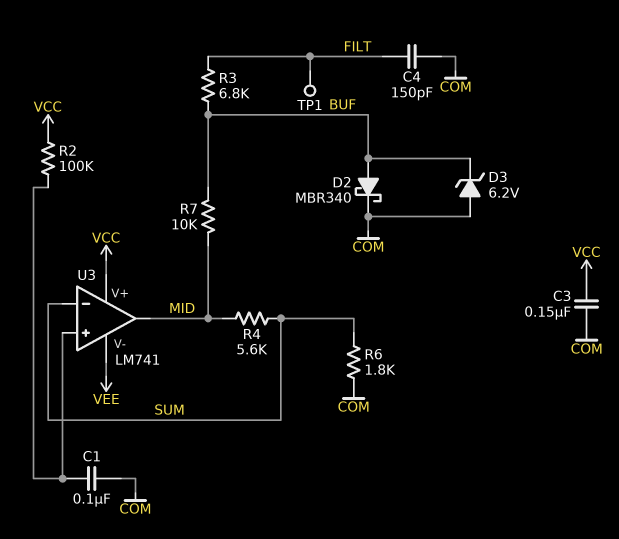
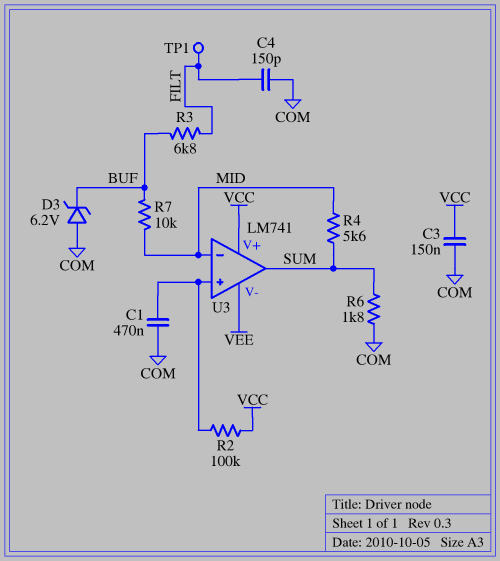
C1: 100nF (COM, U3/in+) -> 470nF (COM, U3/in+)
D2: schottky MBR340 (A BUF, K COM) -> none
U3 pin in-: SUM -> MID
U3 pin out: MID -> SUM

